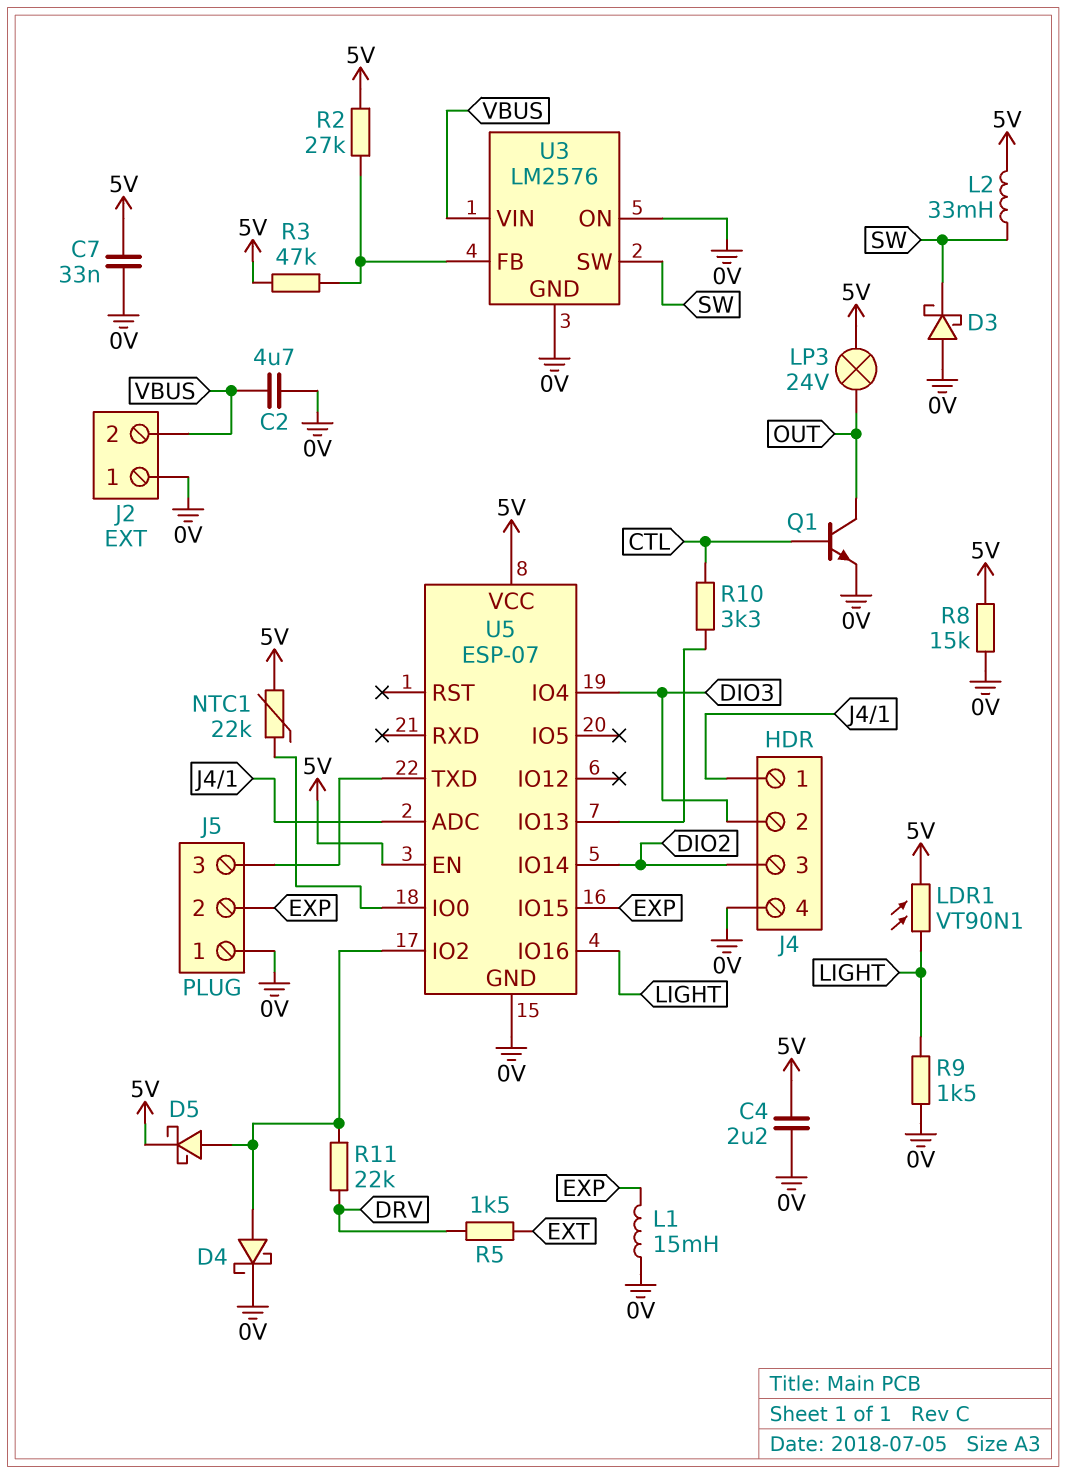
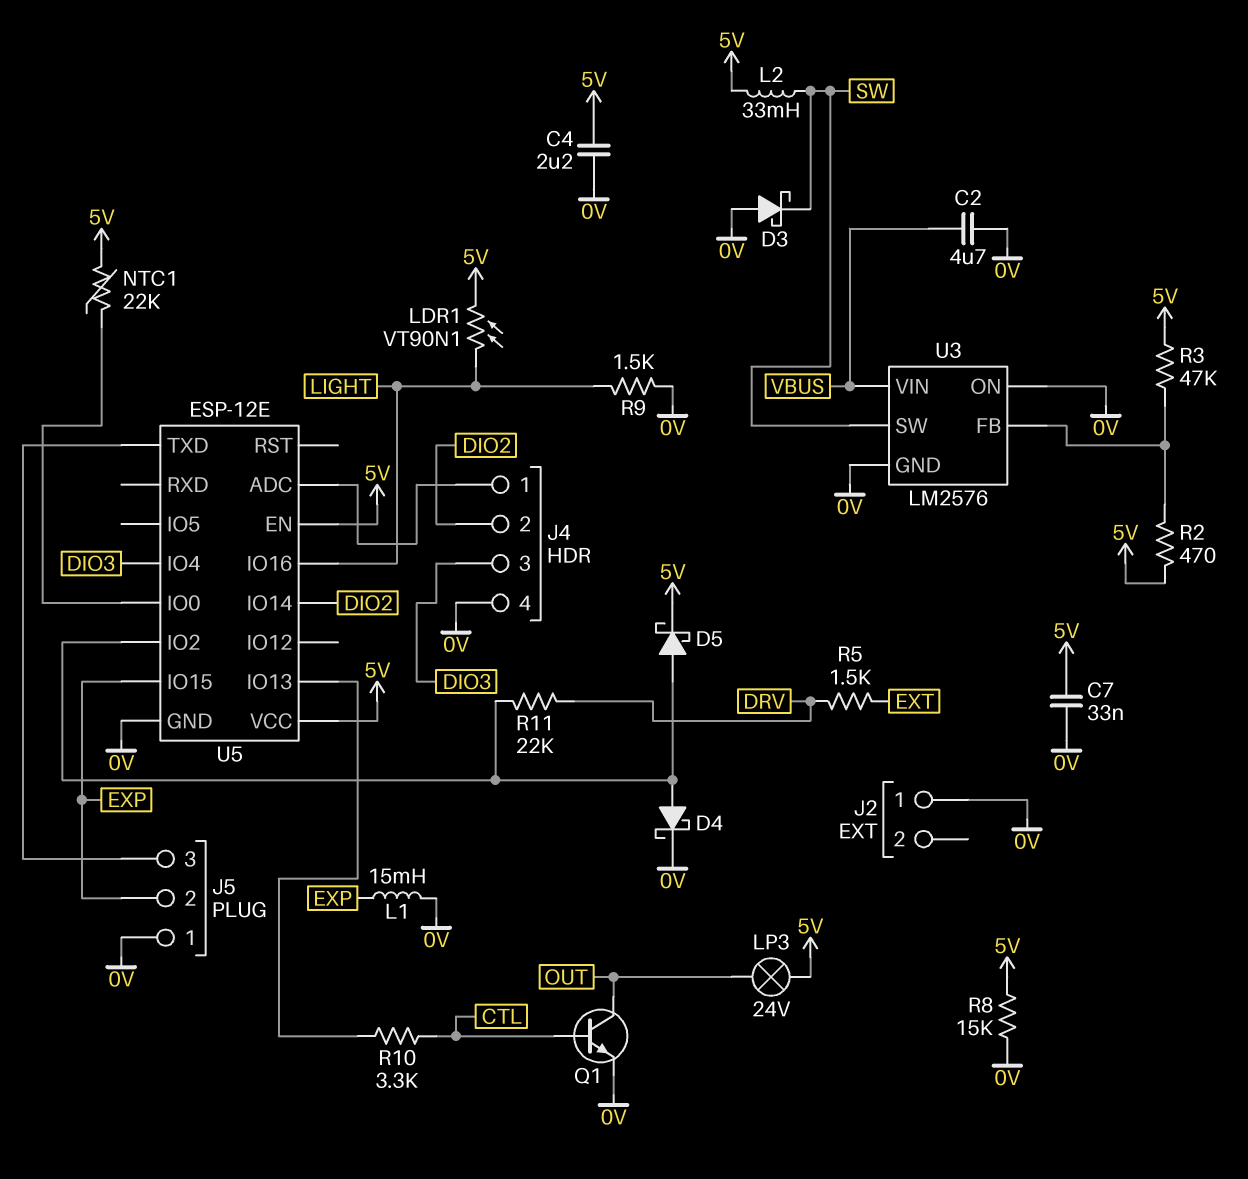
J2 pin 2: VBUS -> none
J4 pin 2: DIO3 -> DIO2
J4 pin 3: DIO2 -> DIO3
R2: 27k (5V, U3/FB) -> 470 (5V, U3/FB)
U5: ESP-07 -> ESP-12E

